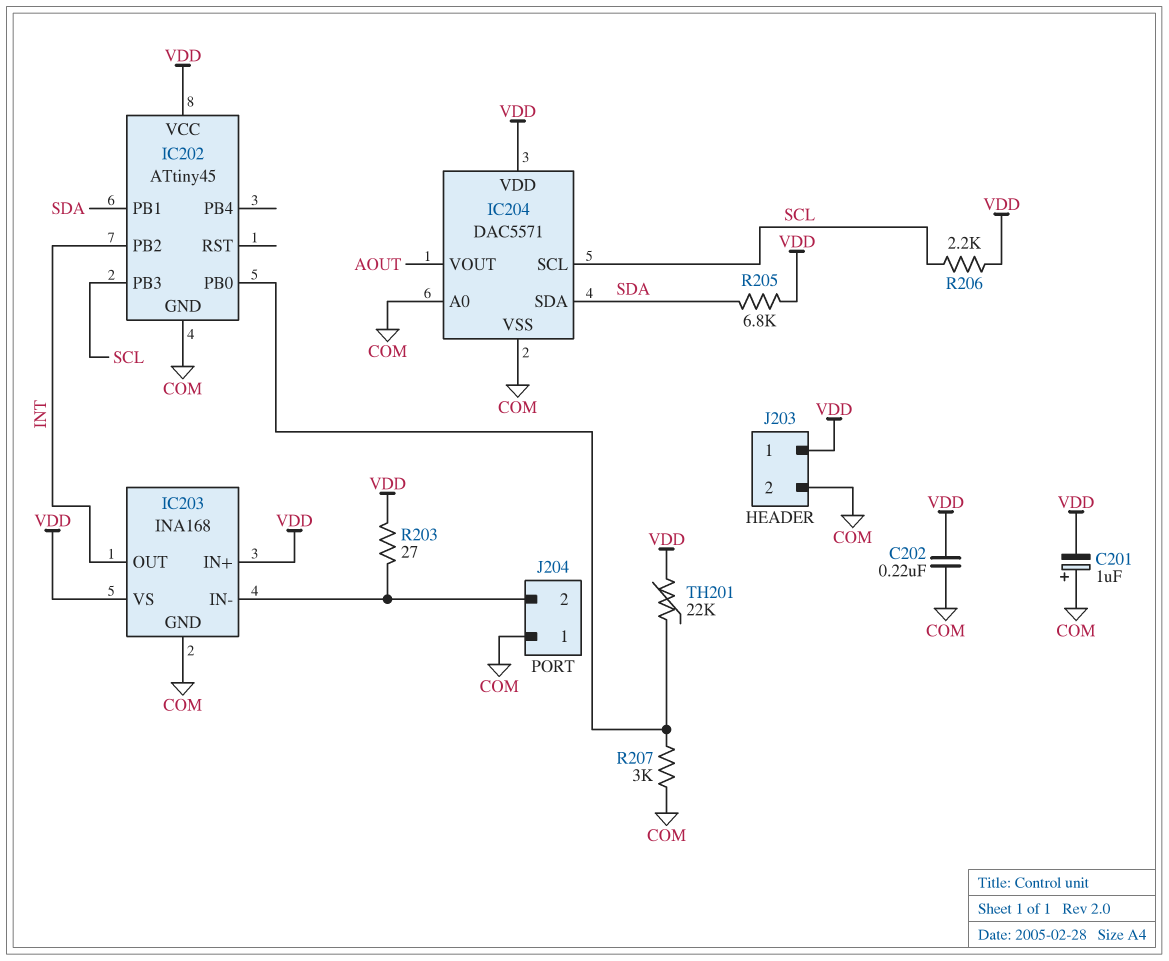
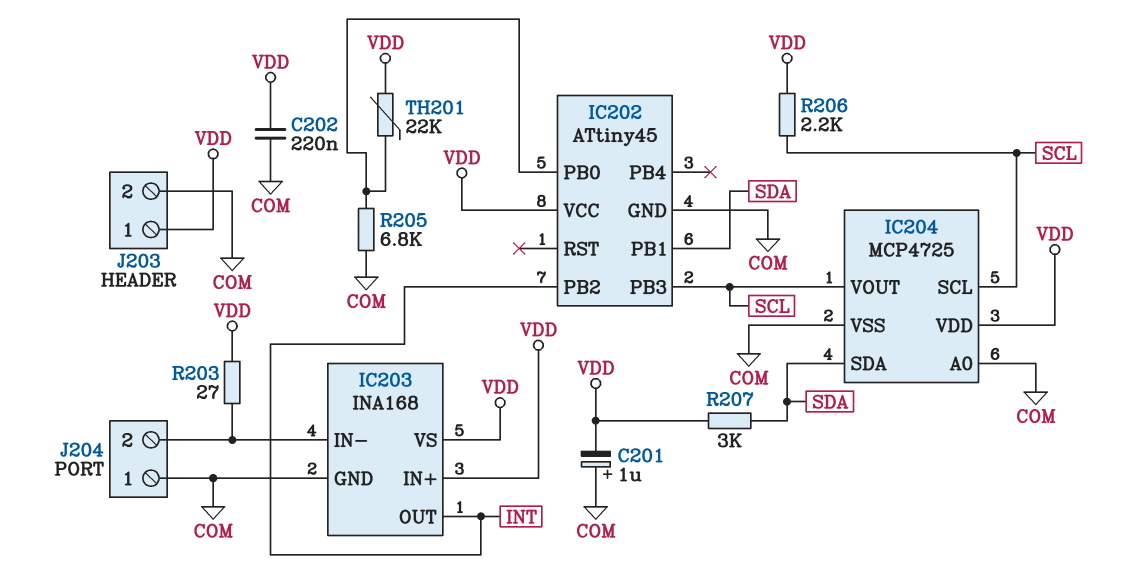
IC204: DAC5571 -> MCP4725
IC204 pin VOUT: AOUT -> SCL
R205: 6.8k (SDA, VDD) -> 6.8k (COM, IC202/PB0)
R207: 3k (COM, IC202/PB0) -> 3k (SDA, VDD)

